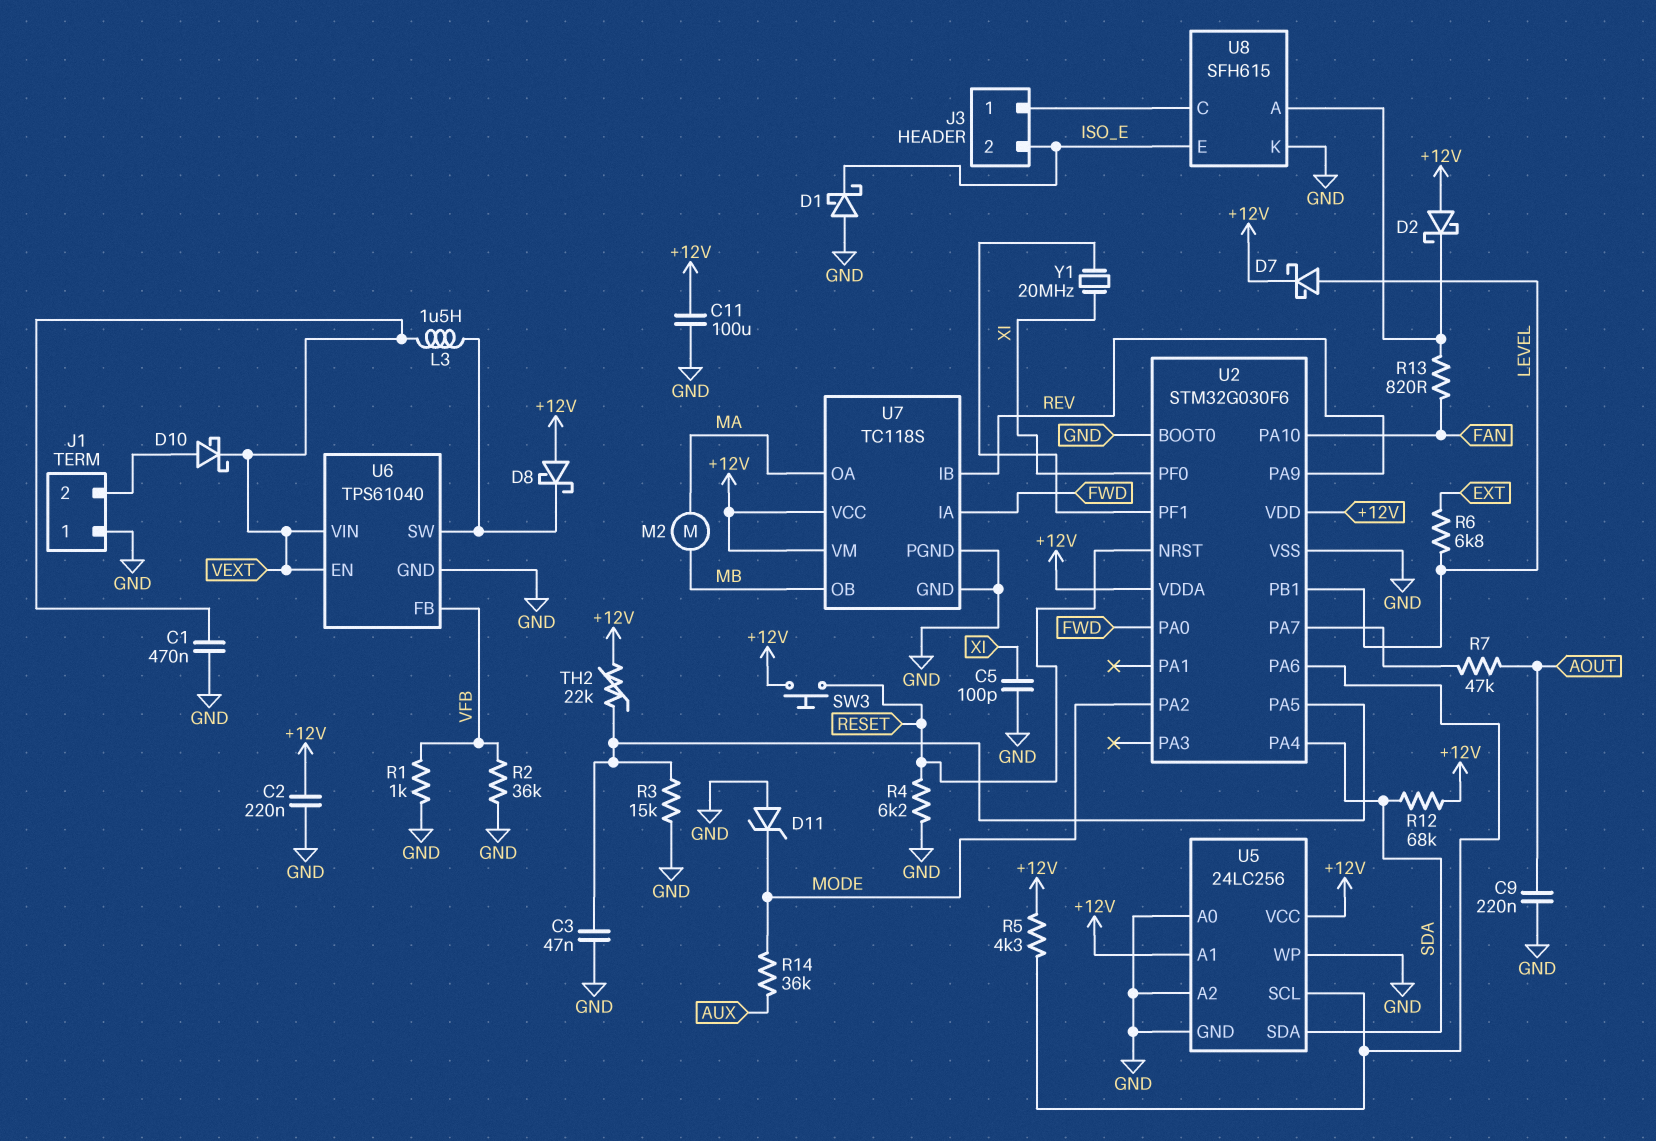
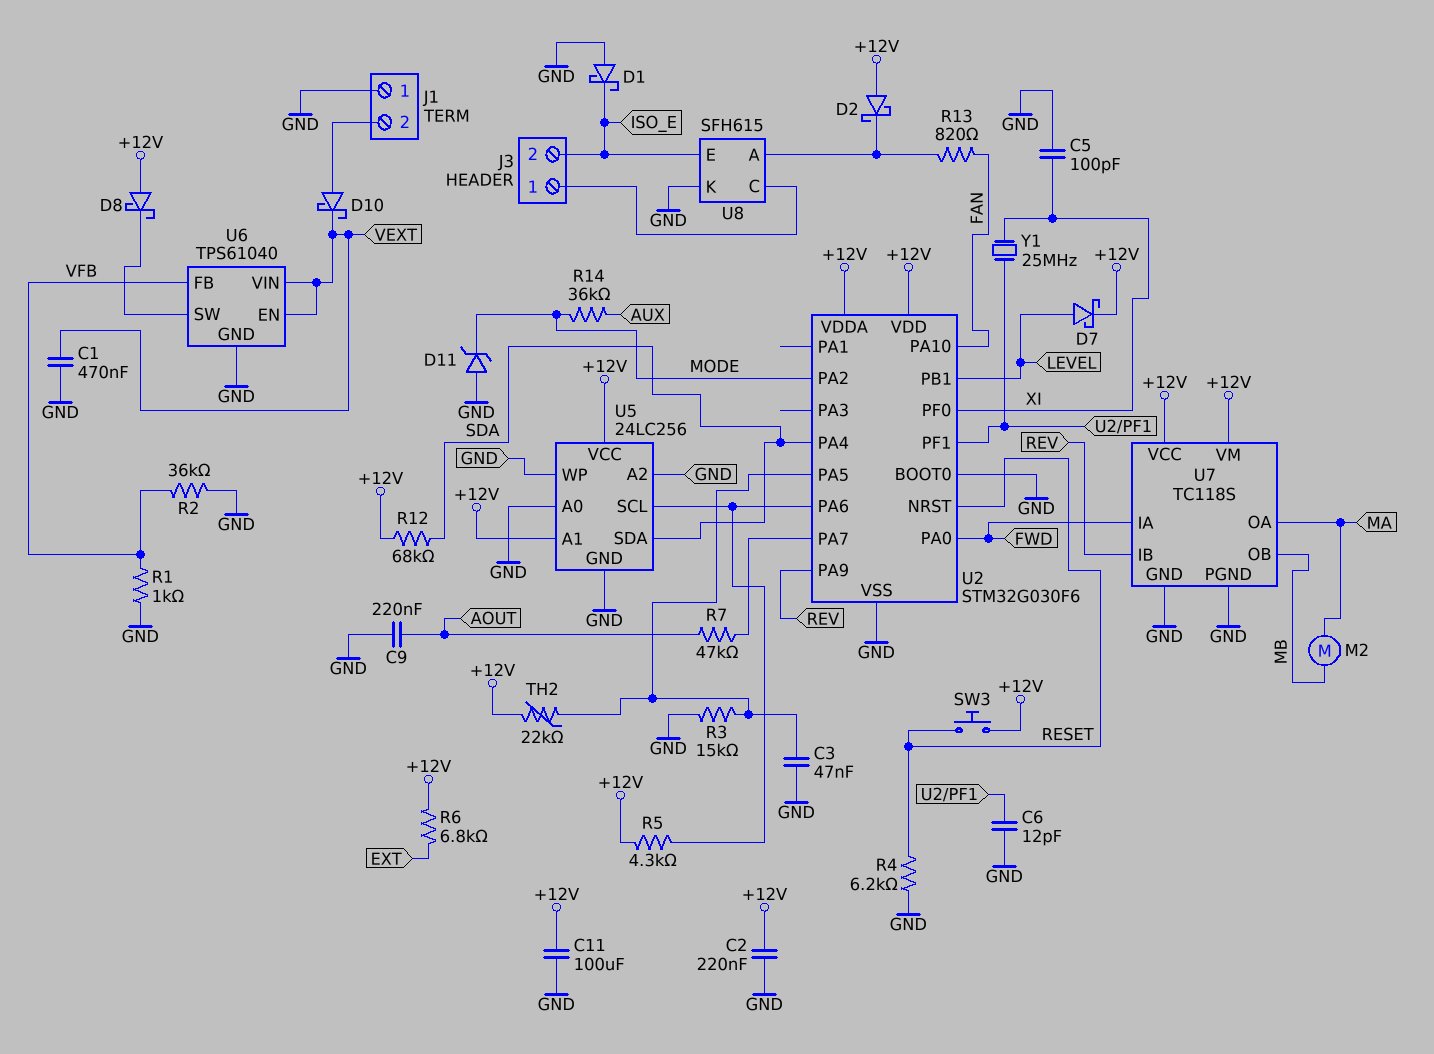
C6: none -> 12pF (GND, U2/PF1)
L3: 1.5uH (U6/SW, VEXT) -> none
R6: 6.8k (EXT, LEVEL) -> 6.8k (+12V, EXT)
Y1: 20MHz (U2/PF1, XI) -> 25MHz (U2/PF1, XI)

